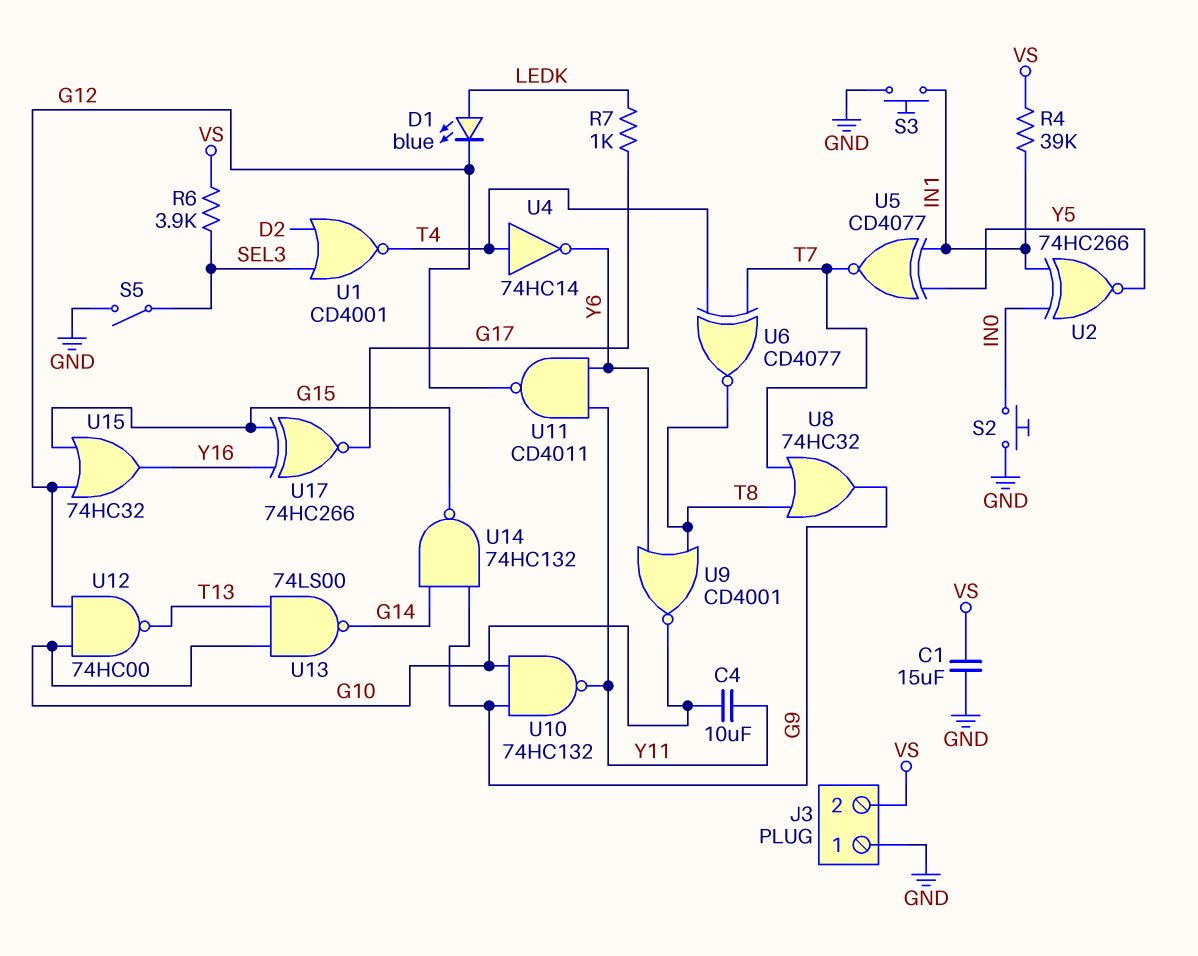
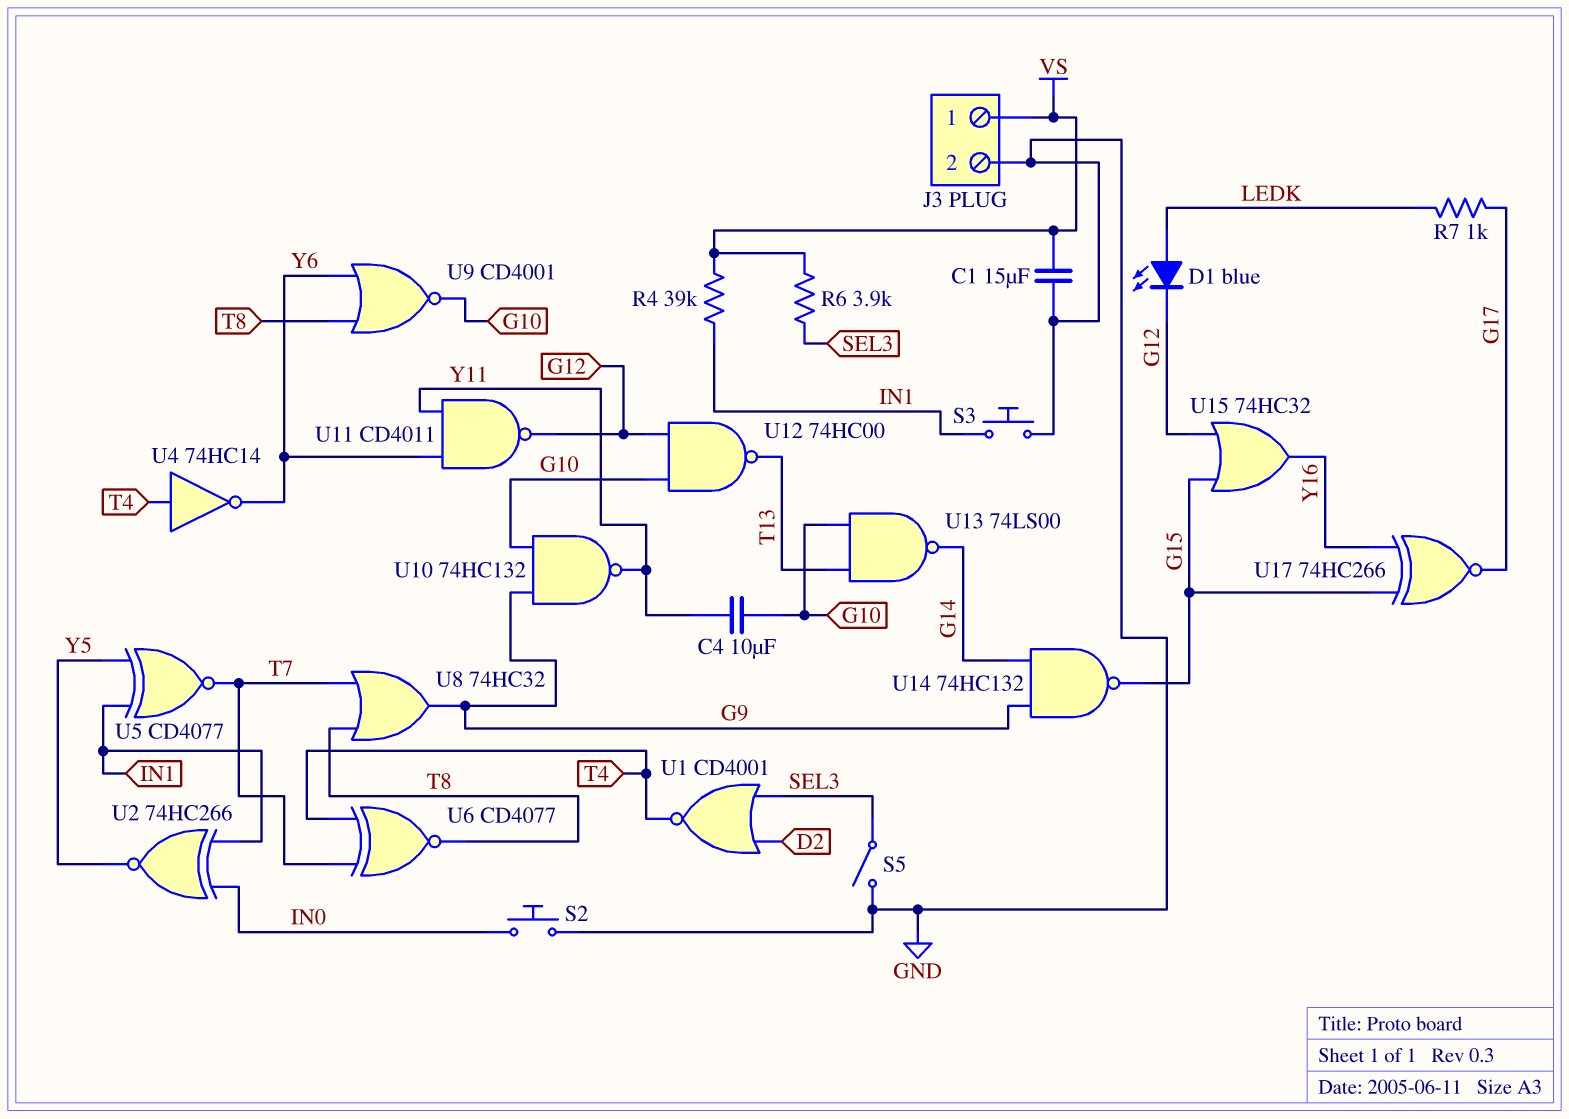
J3 pin 1: GND -> VS
J3 pin 2: VS -> GND

